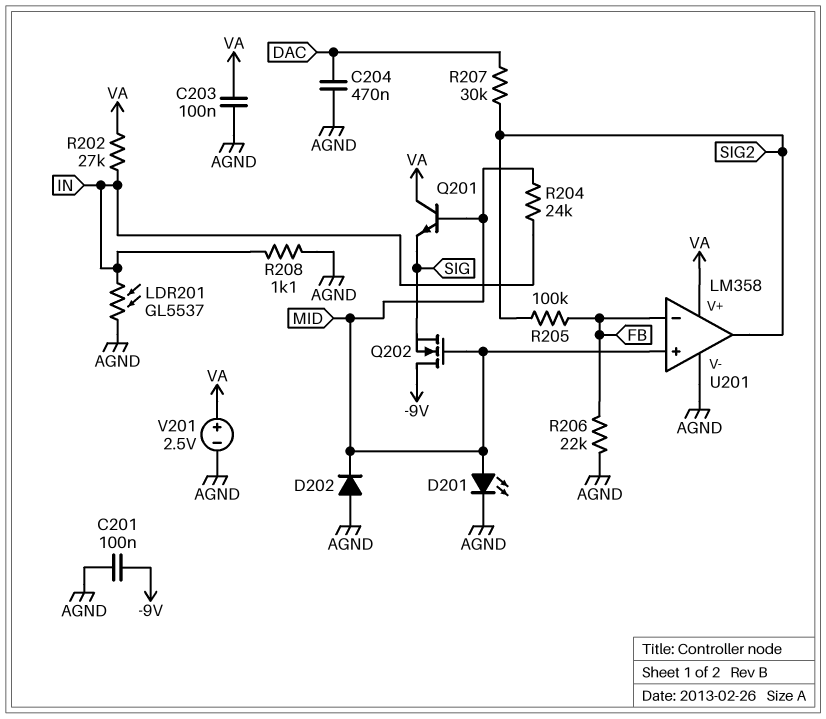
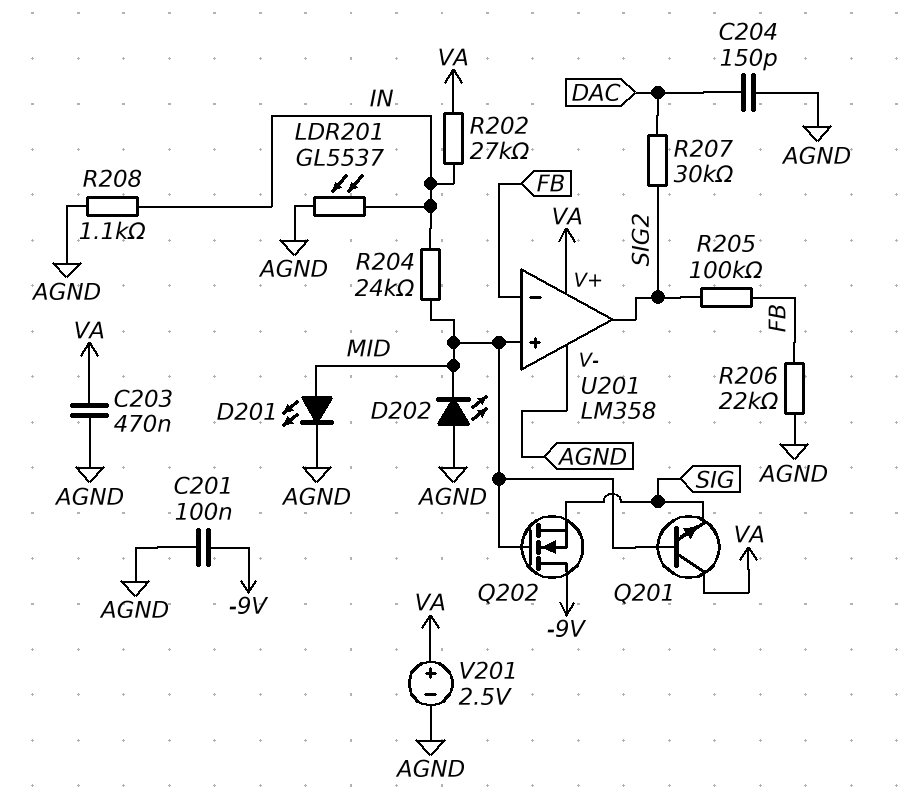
C203: 100nF (AGND, VA) -> 470nF (AGND, VA)
C204: 470nF (AGND, DAC) -> 150pF (AGND, DAC)
D202: diode (A AGND, K MID) -> LED (A AGND, K MID)

